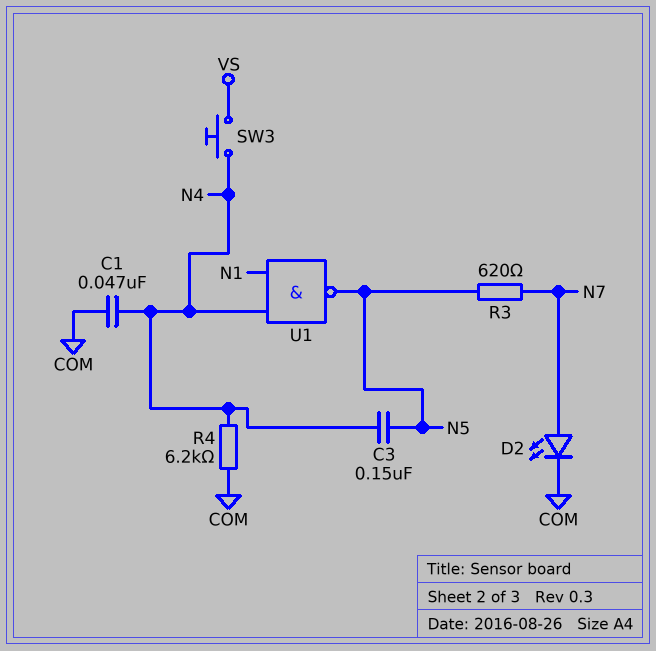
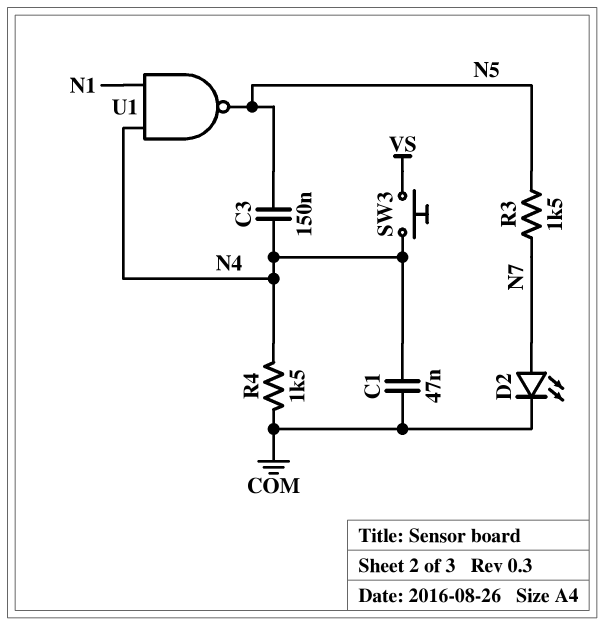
R3: 620 (N5, N7) -> 1.5k (N5, N7)
R4: 6.2k (COM, N4) -> 1.5k (COM, N4)

